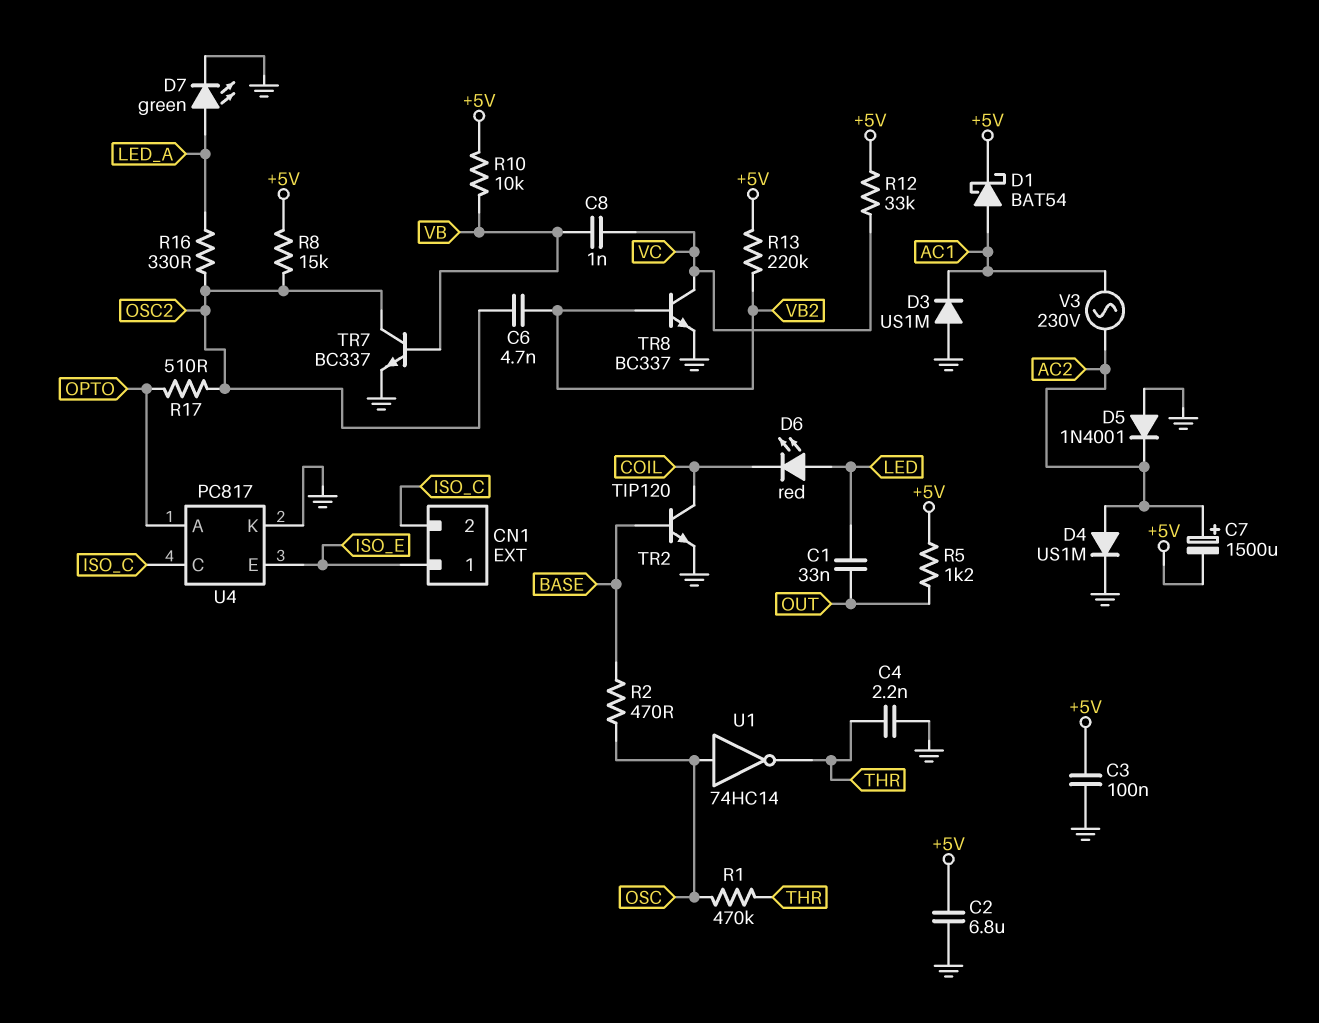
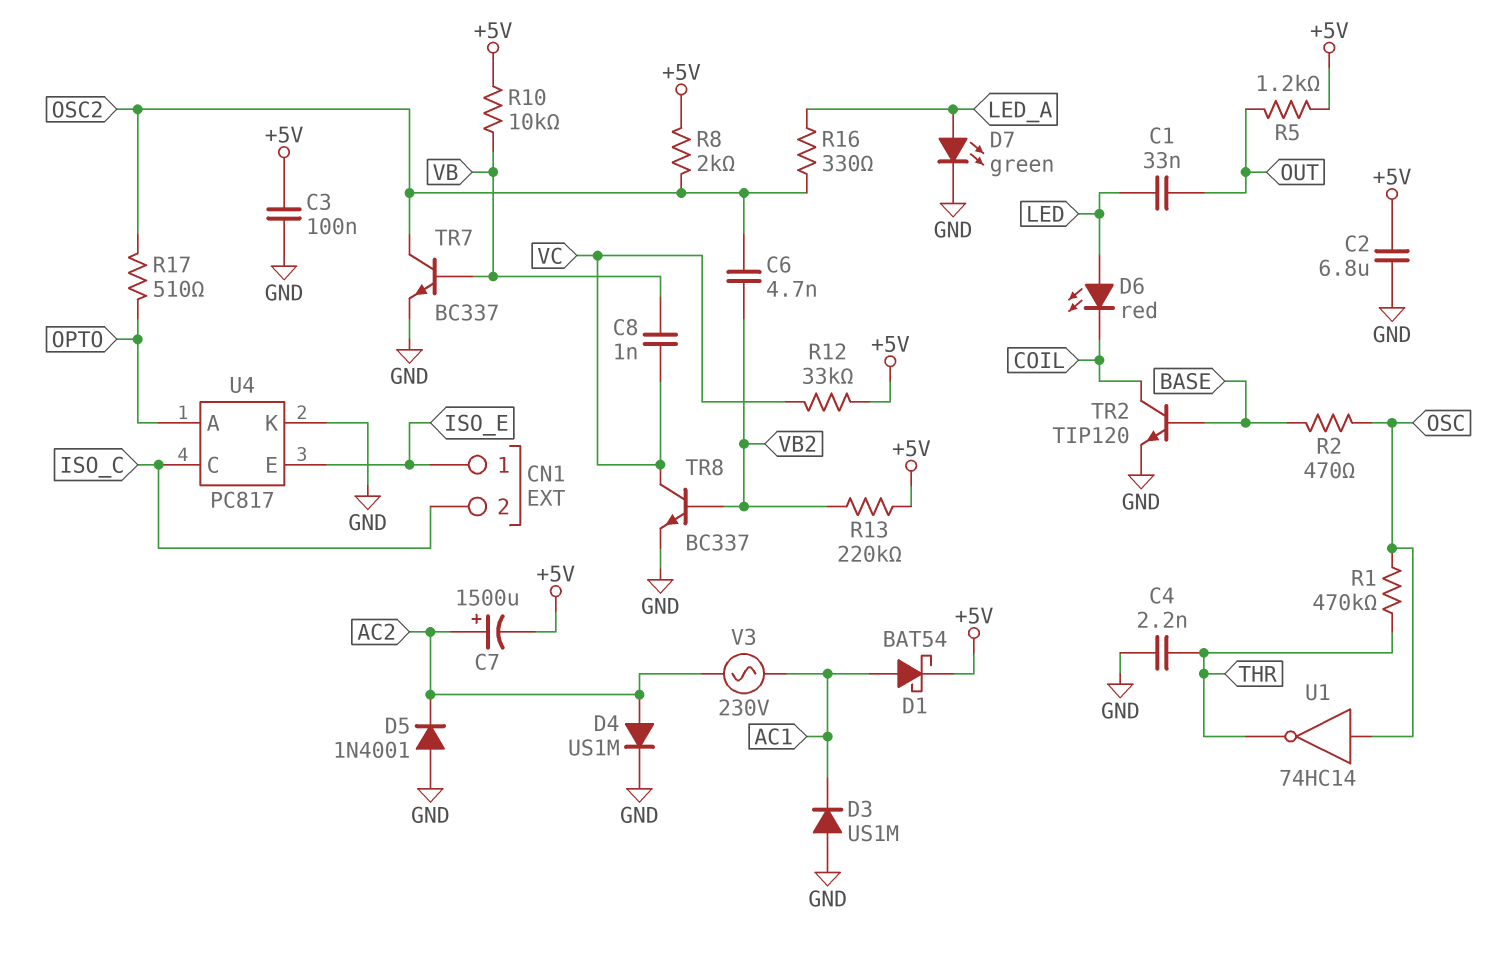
R8: 15k (+5V, OSC2) -> 2k (+5V, OSC2)

